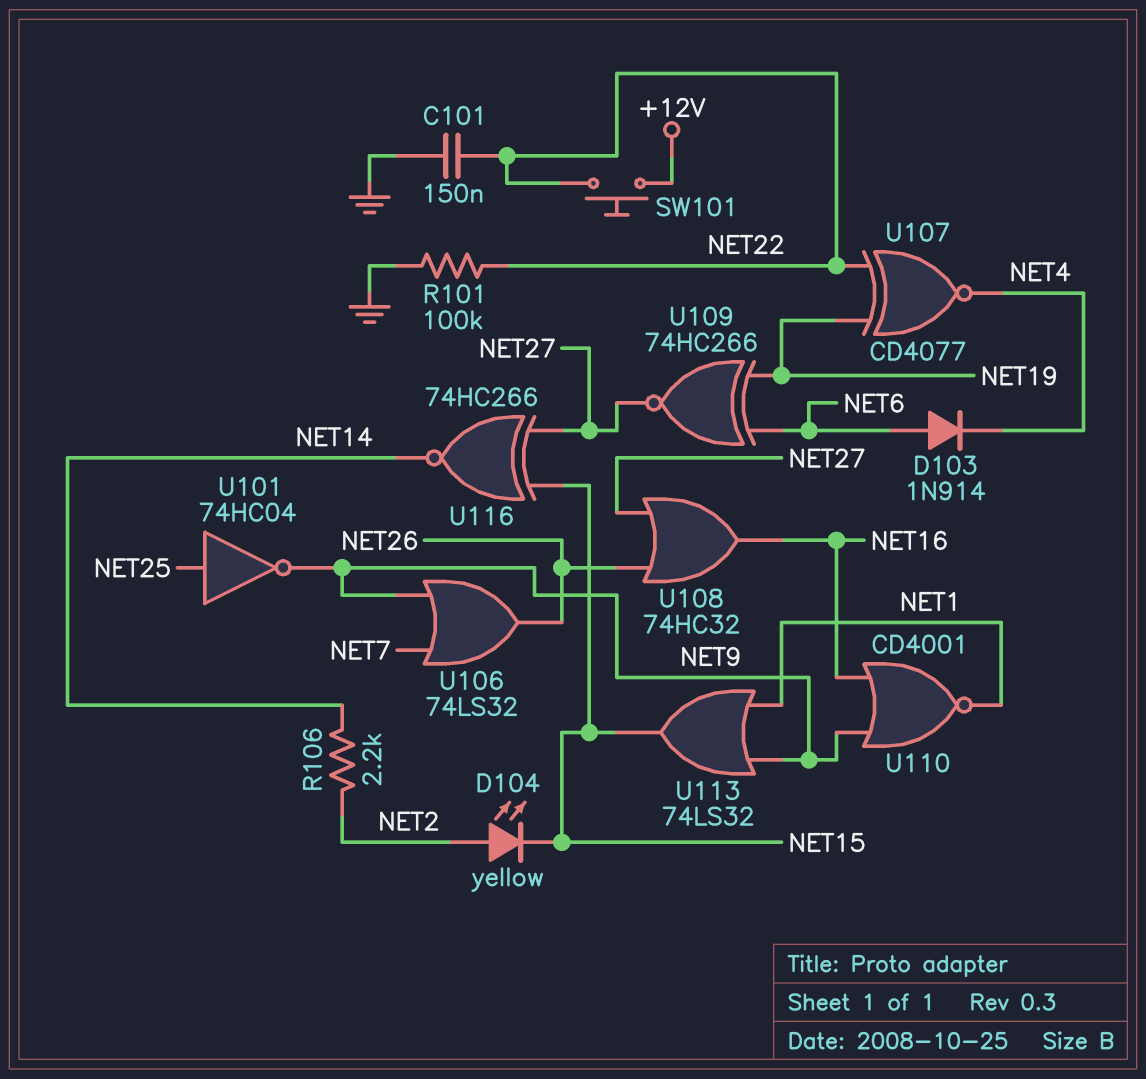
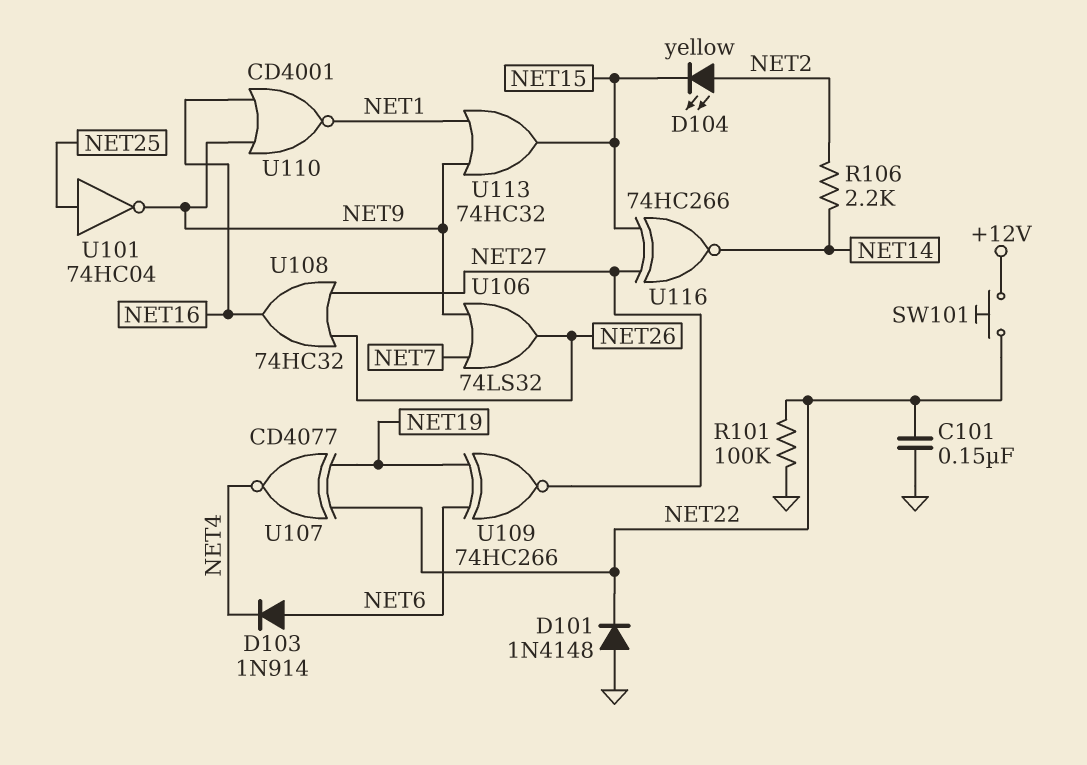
D101: none -> diode 1N4148 (A GND, K NET22)
U113: OR 74LS32 (in NET1, in NET9, out NET15) -> OR 74HC32 (in NET1, in NET9, out NET15)

